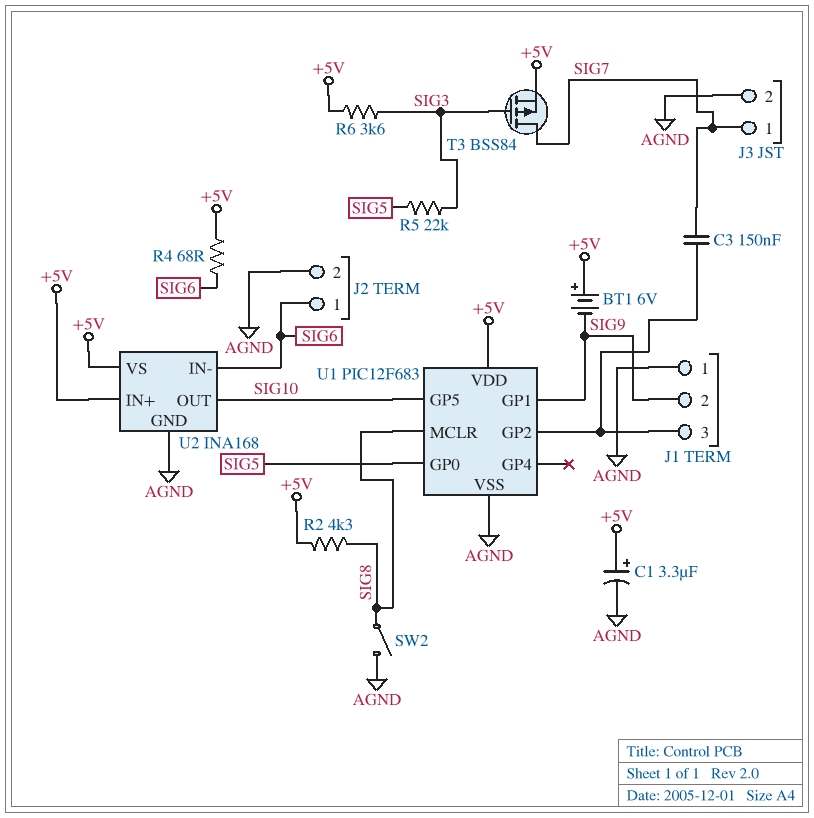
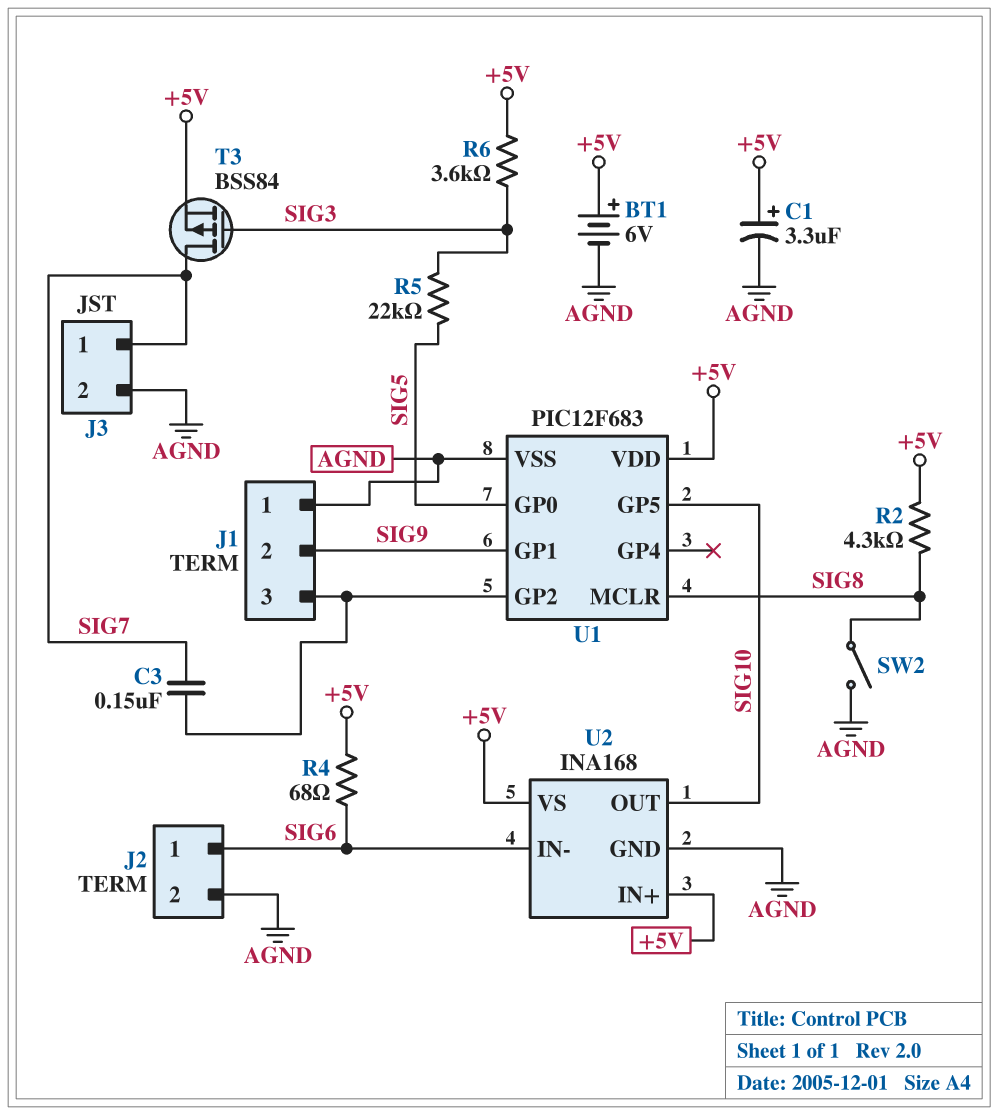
BT1: 6V (plus +5V, minus SIG9) -> 6V (plus +5V, minus AGND)

